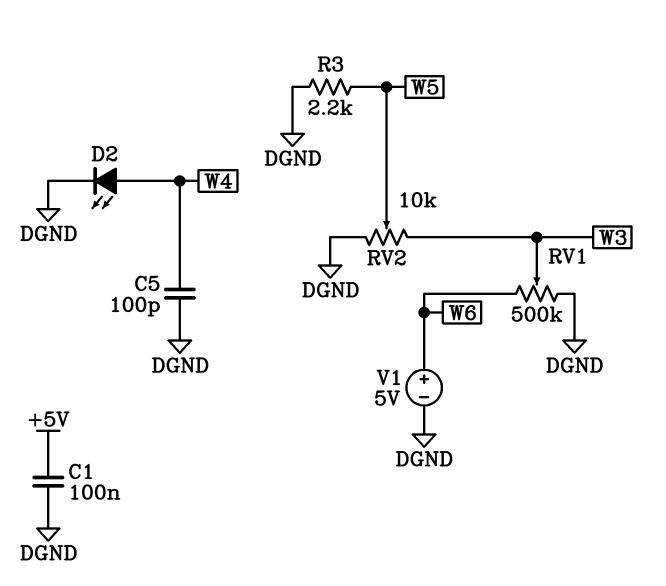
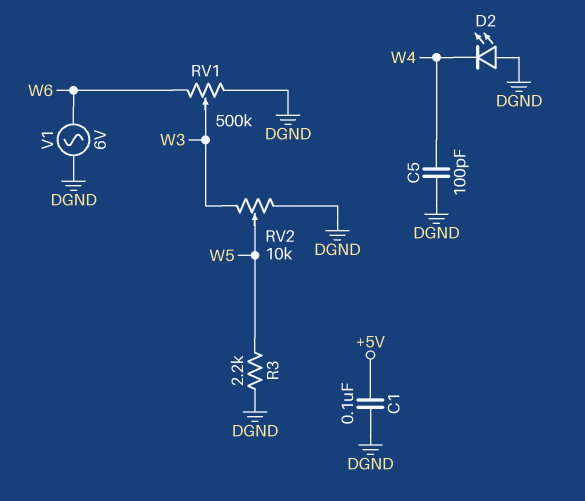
D2: LED (A W4, K DGND) -> LED (A DGND, K W4)
V1: 5V (plus W6, minus DGND) -> AC 6V (DGND, W6)

